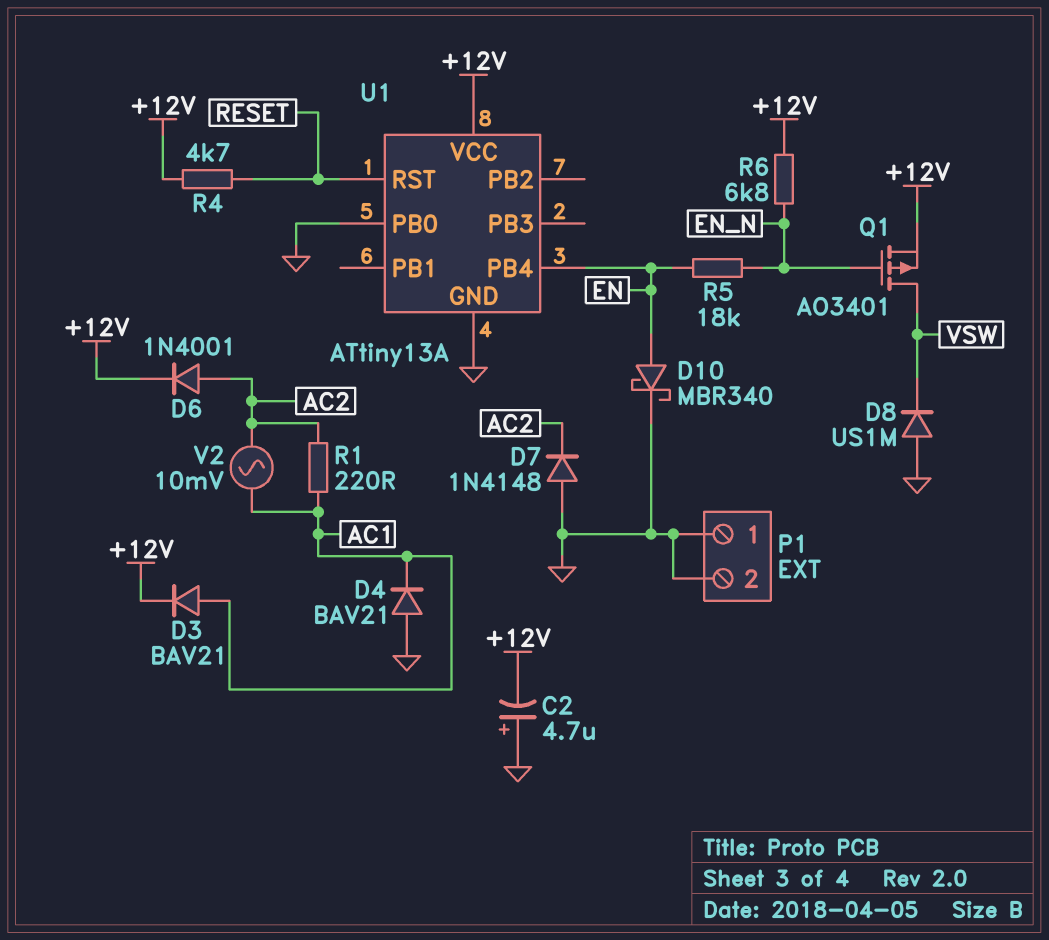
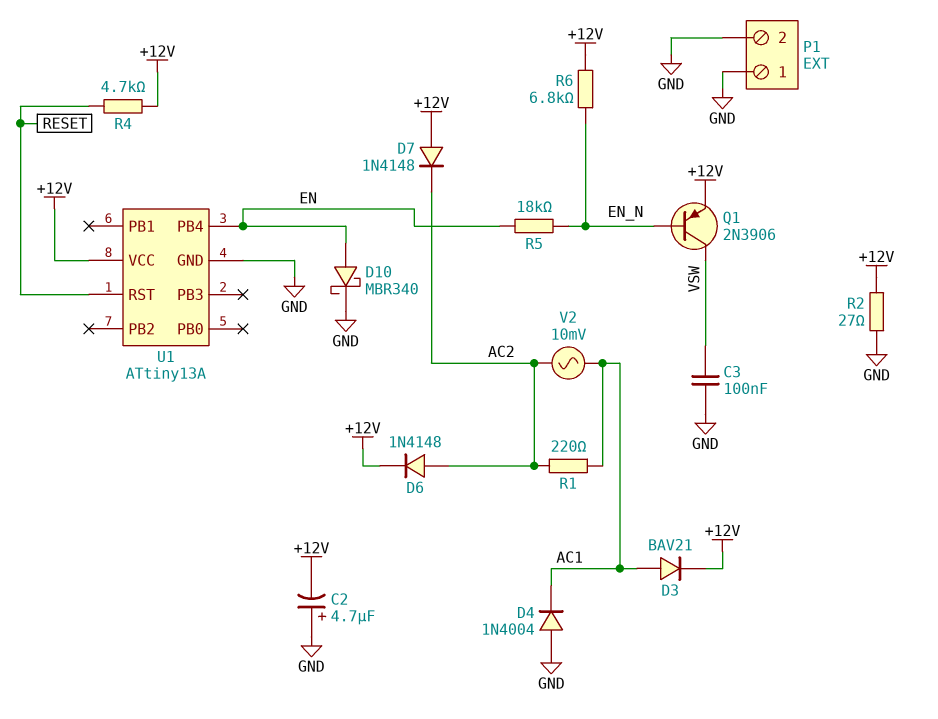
C3: none -> 100nF (GND, VSW)
D4: diode BAV21 (A GND, K AC1) -> diode 1N4004 (A GND, K AC1)
D6: diode 1N4001 (A AC2, K +12V) -> diode 1N4148 (A AC2, K +12V)
D7: diode 1N4148 (A GND, K AC2) -> diode 1N4148 (A +12V, K AC2)
D8: diode US1M (A GND, K VSW) -> none
Q1: PMOS AO3401 (G EN_N, D VSW, S +12V) -> PNP 2N3906 (B EN_N, C VSW, E +12V)
R2: none -> 27 (+12V, GND)
U1 pin PB0: GND -> none

